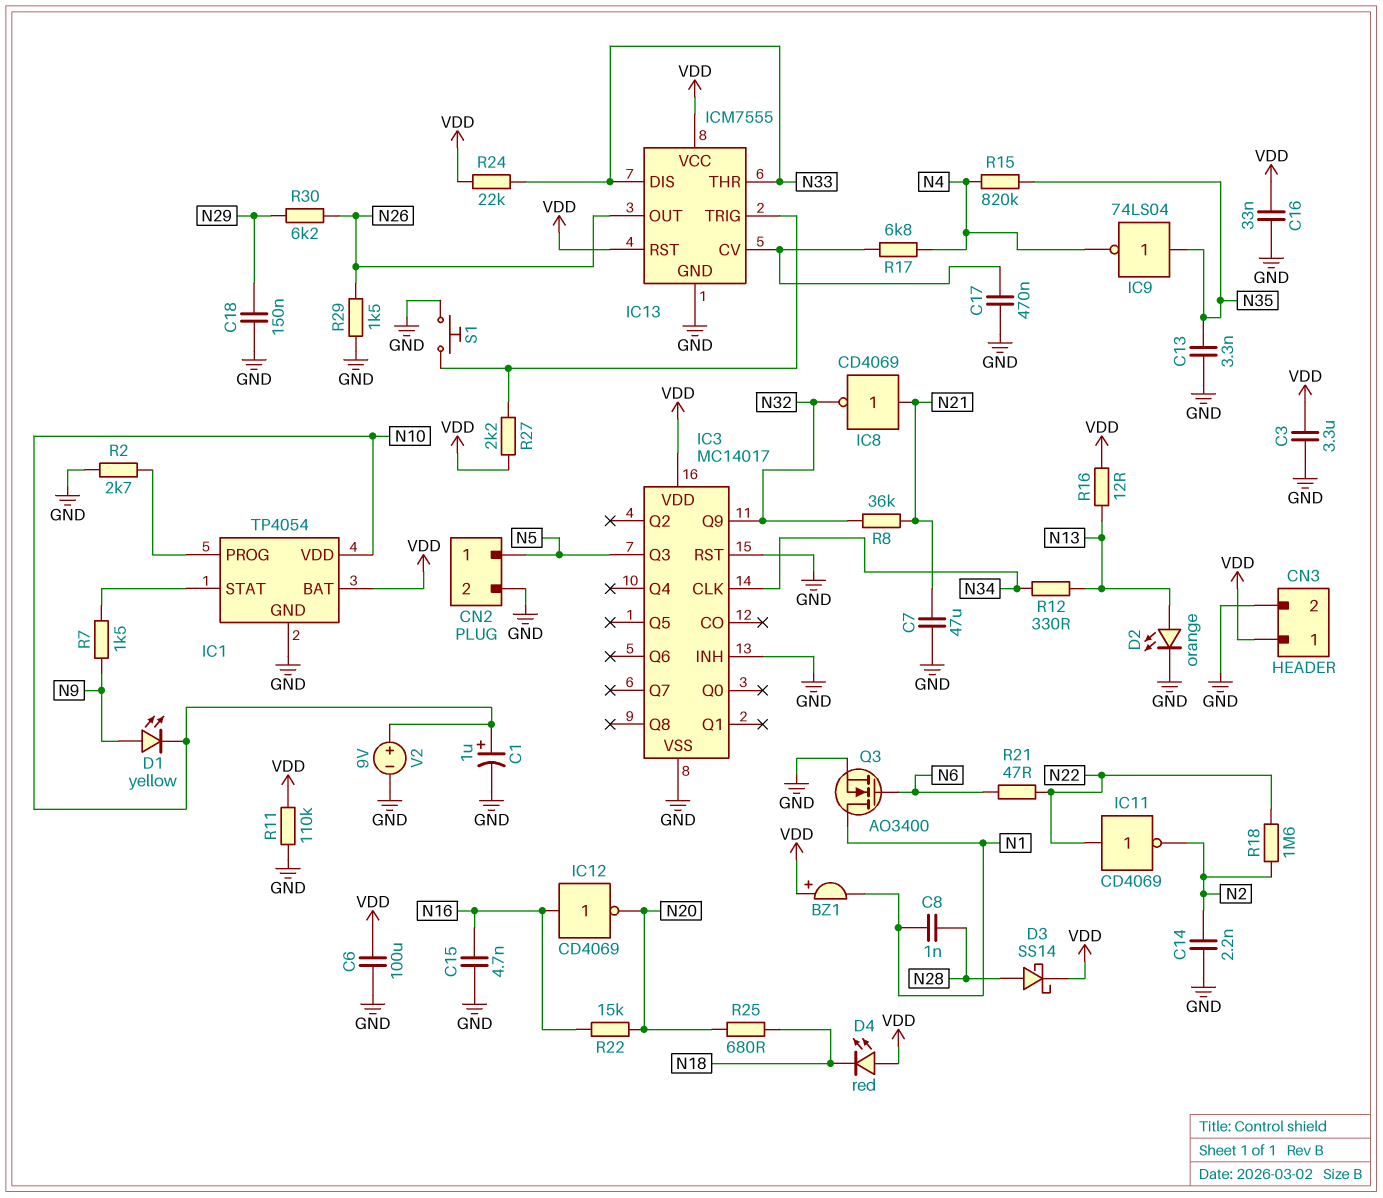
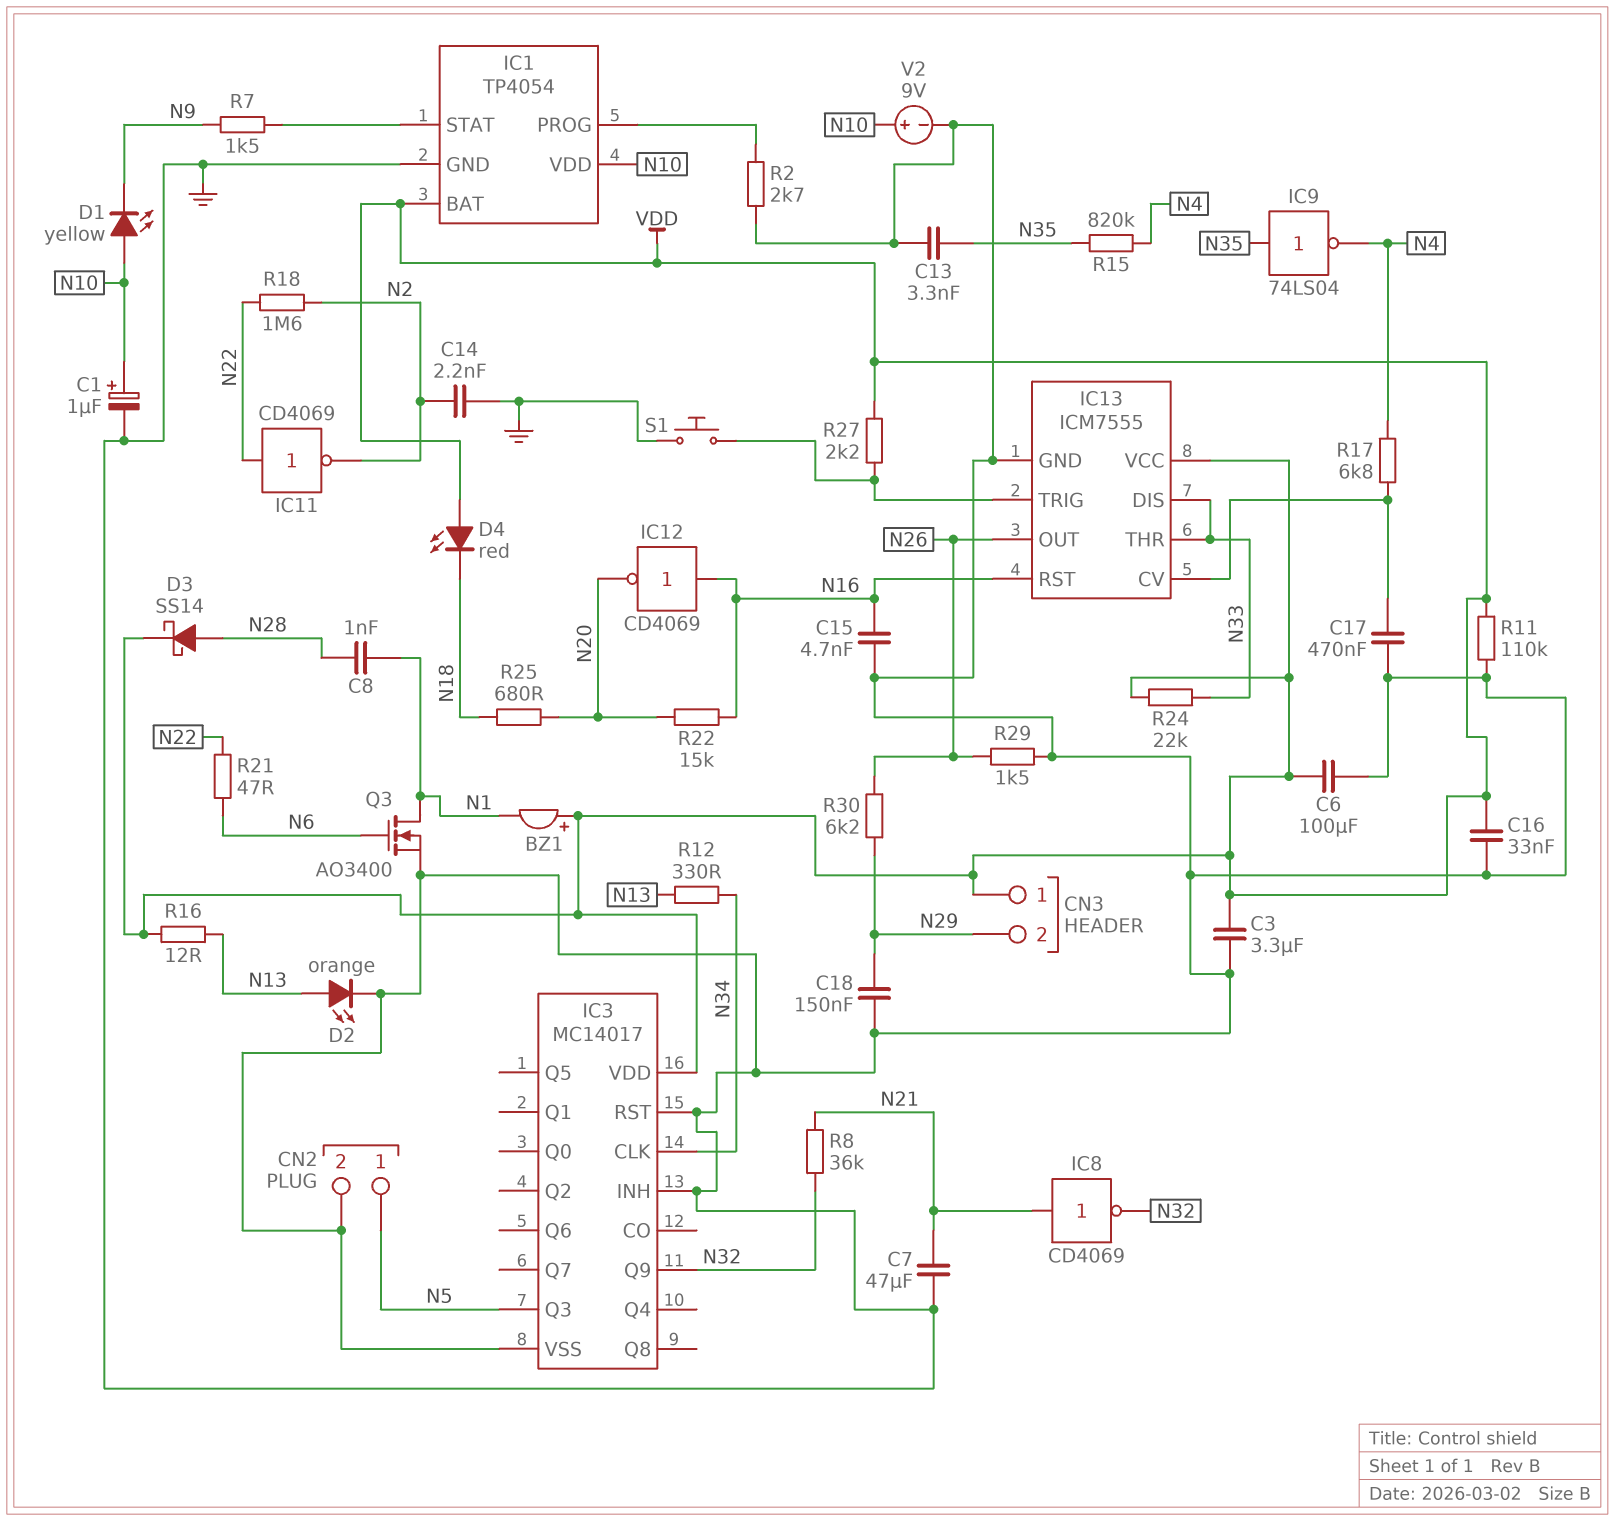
CN3 pin 2: GND -> N29
D1: LED yellow (A N9, K N10) -> LED yellow (A N10, K N9)
IC13 pin RST: VDD -> N16

